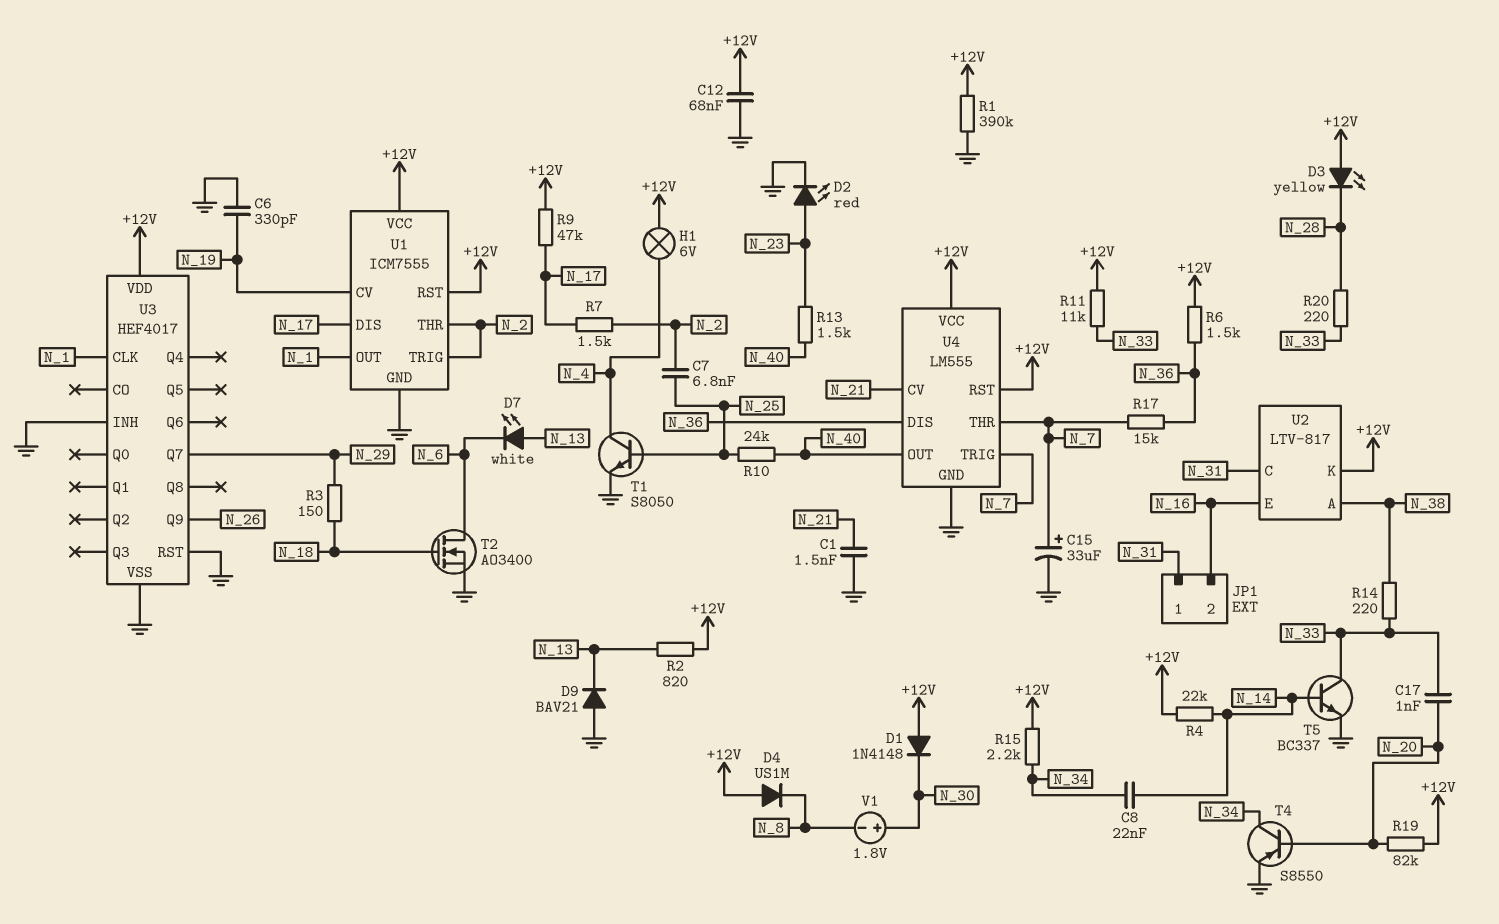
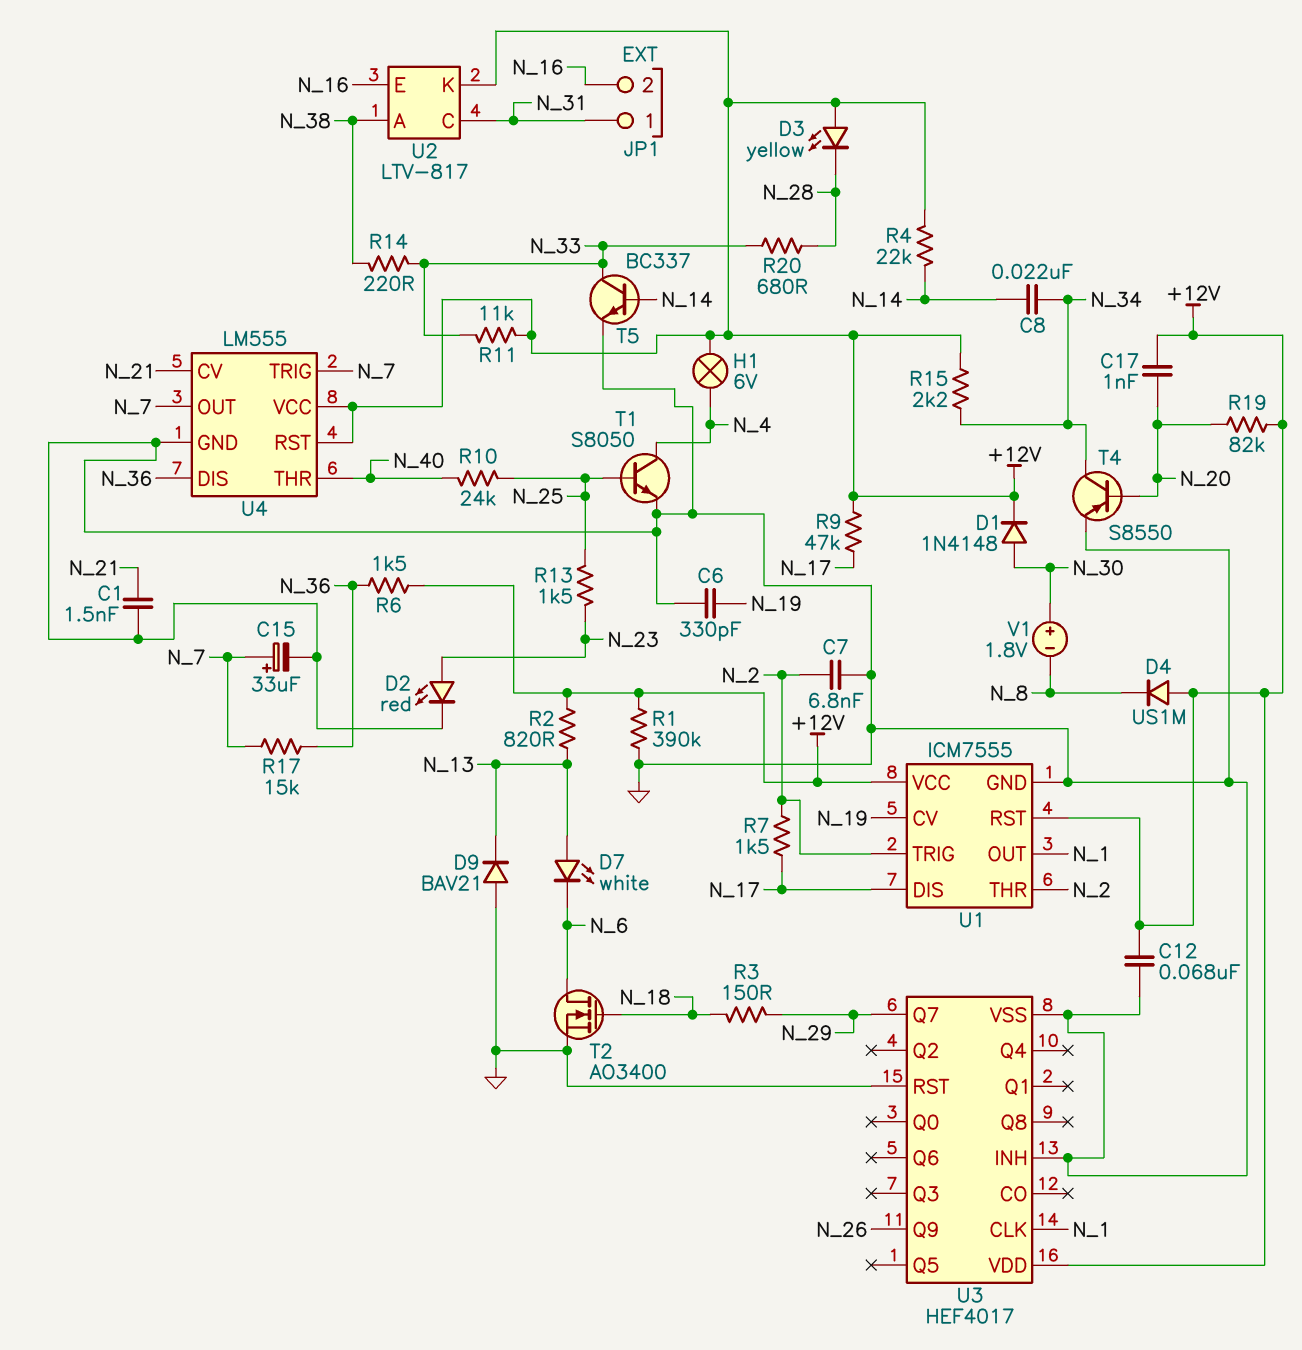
C7: 6.8nF (N_2, N_25) -> 6.8nF (GND, N_2)
C17: 1nF (N_20, N_33) -> 1nF (+12V, N_20)
D1: diode 1N4148 (A +12V, K N_30) -> diode 1N4148 (A N_30, K +12V)
R13: 1.5k (N_23, N_40) -> 1.5k (N_23, N_25)
R20: 220 (N_28, N_33) -> 680 (N_28, N_33)
U4 pin OUT: N_40 -> N_7
U4 pin THR: N_7 -> N_40

